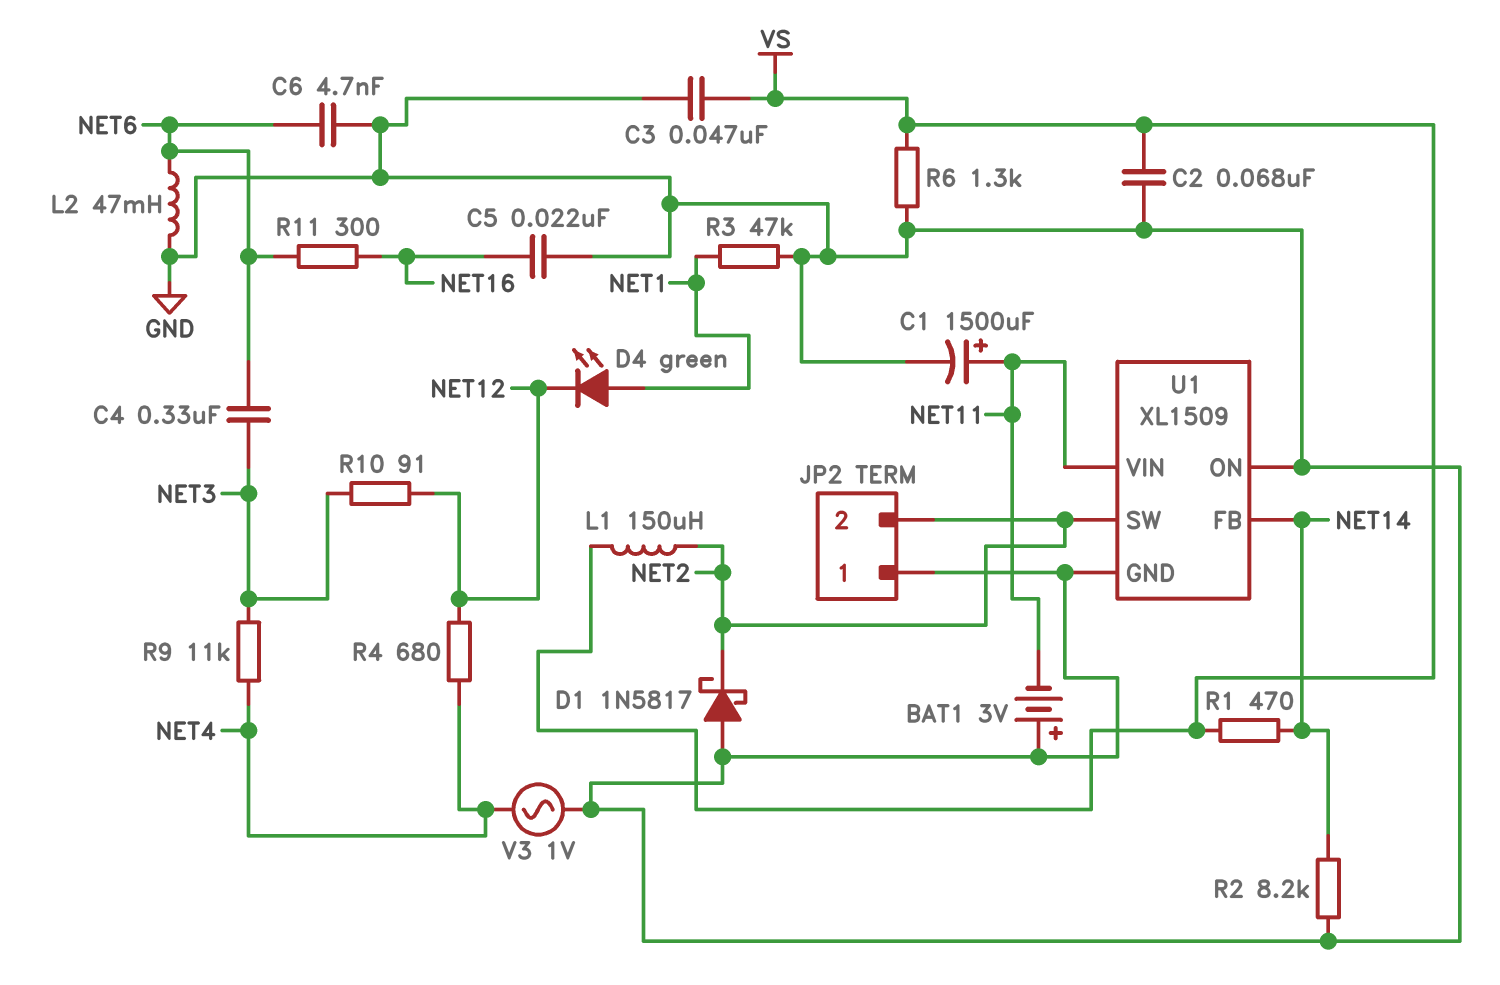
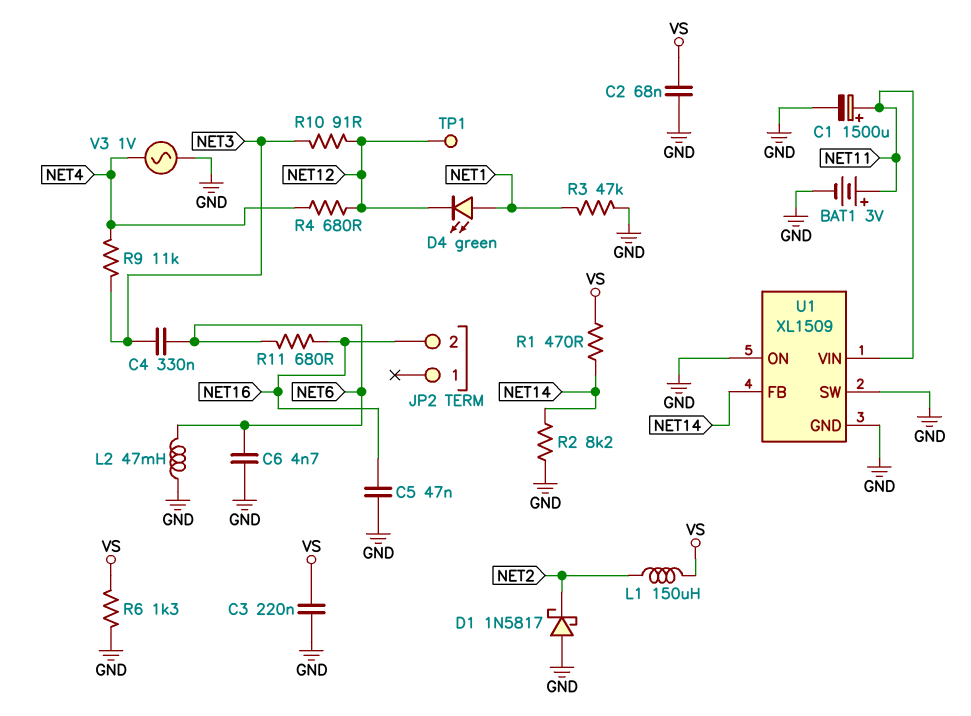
BAT1: 3V (plus GND, minus NET11) -> 3V (plus NET11, minus GND)
C3: 47nF (GND, VS) -> 220nF (GND, VS)
C5: 22nF (GND, NET16) -> 47nF (GND, NET16)
JP2 pin 1: GND -> none
JP2 pin 2: NET2 -> NET16
R11: 300 (NET6, NET16) -> 680 (NET6, NET16)
TP1: none -> test point (NET12)
U1 pin SW: NET2 -> GND

